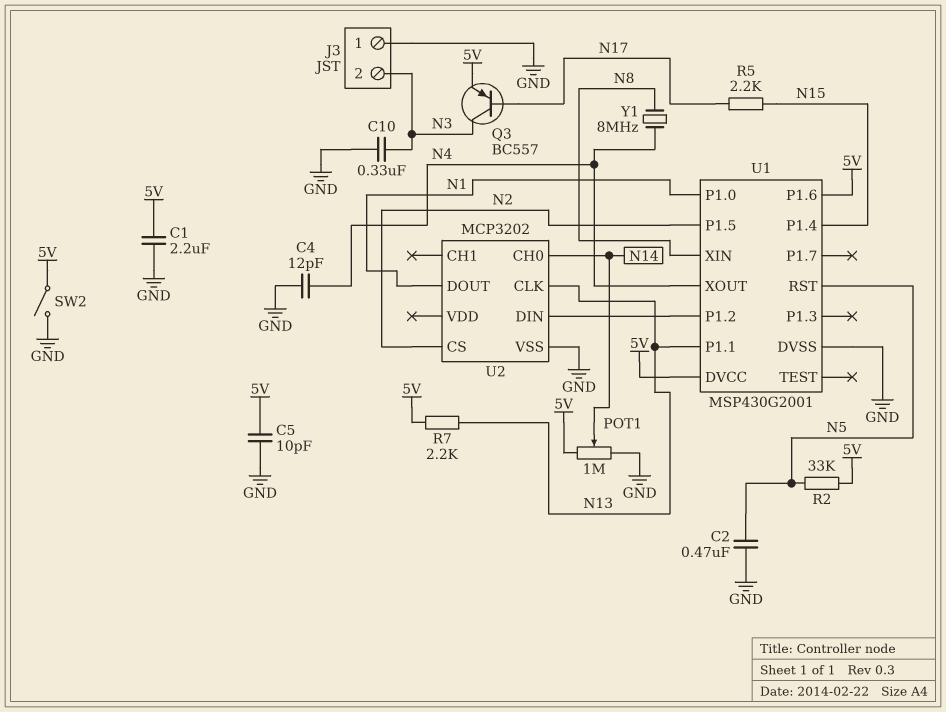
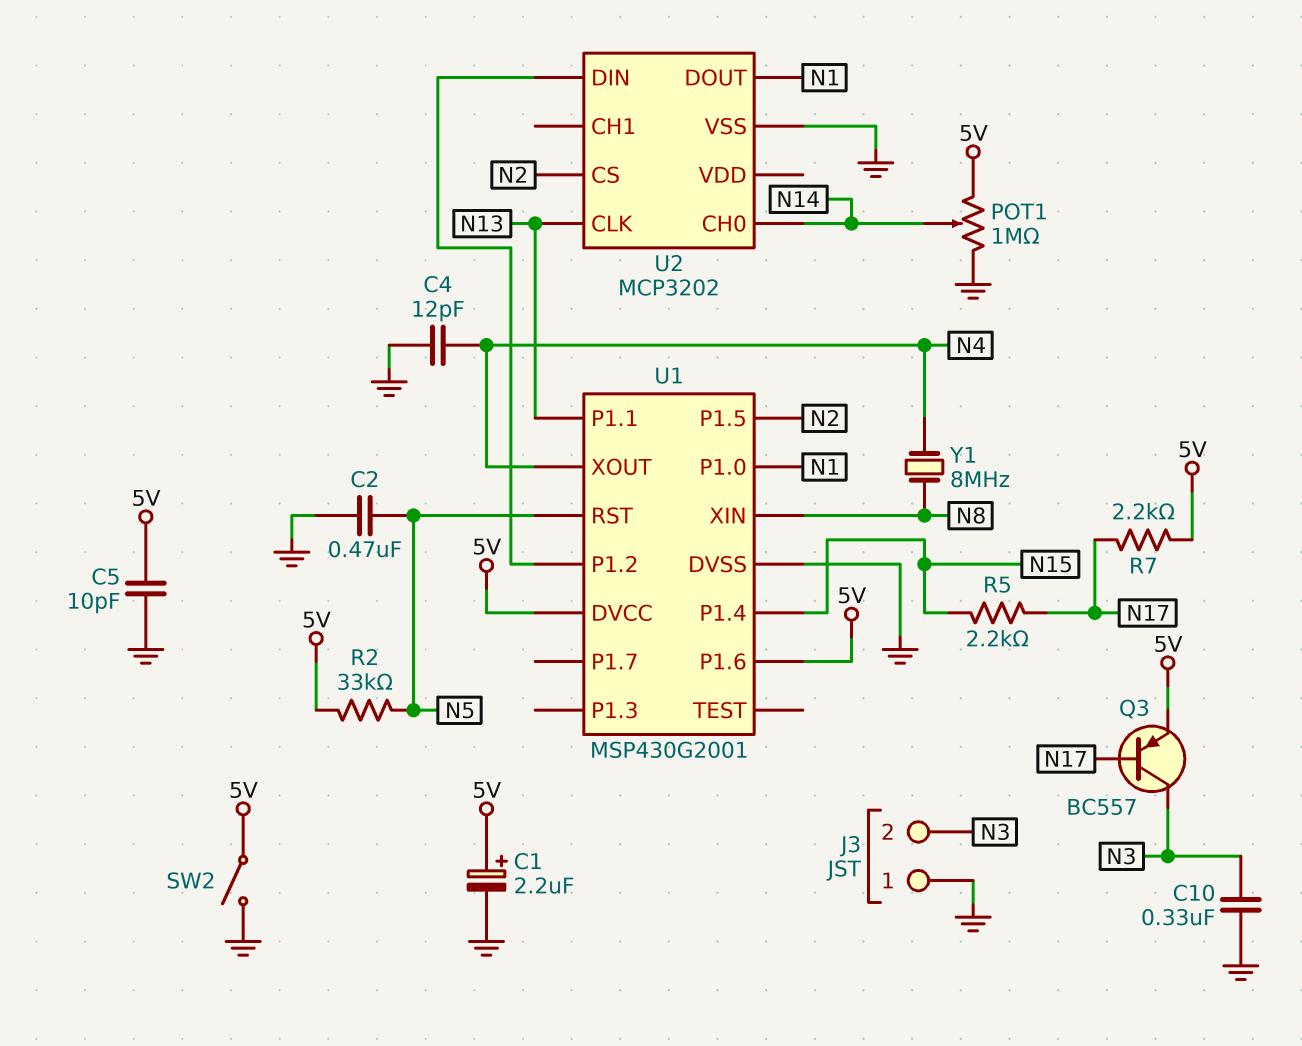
C1: 2.2uF (5V, GND) -> 2.2uF (plus 5V, minus GND)
R7: 2.2k (5V, N13) -> 2.2k (5V, N17)

